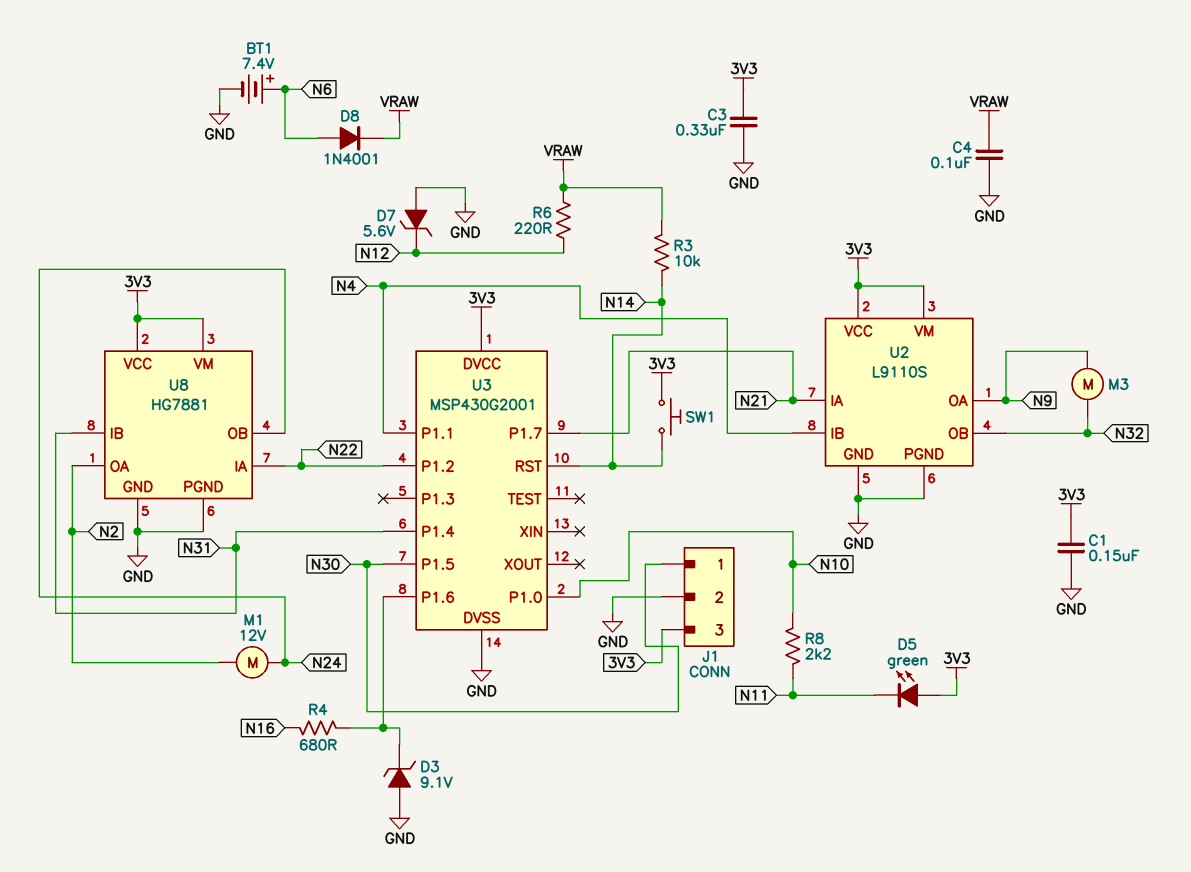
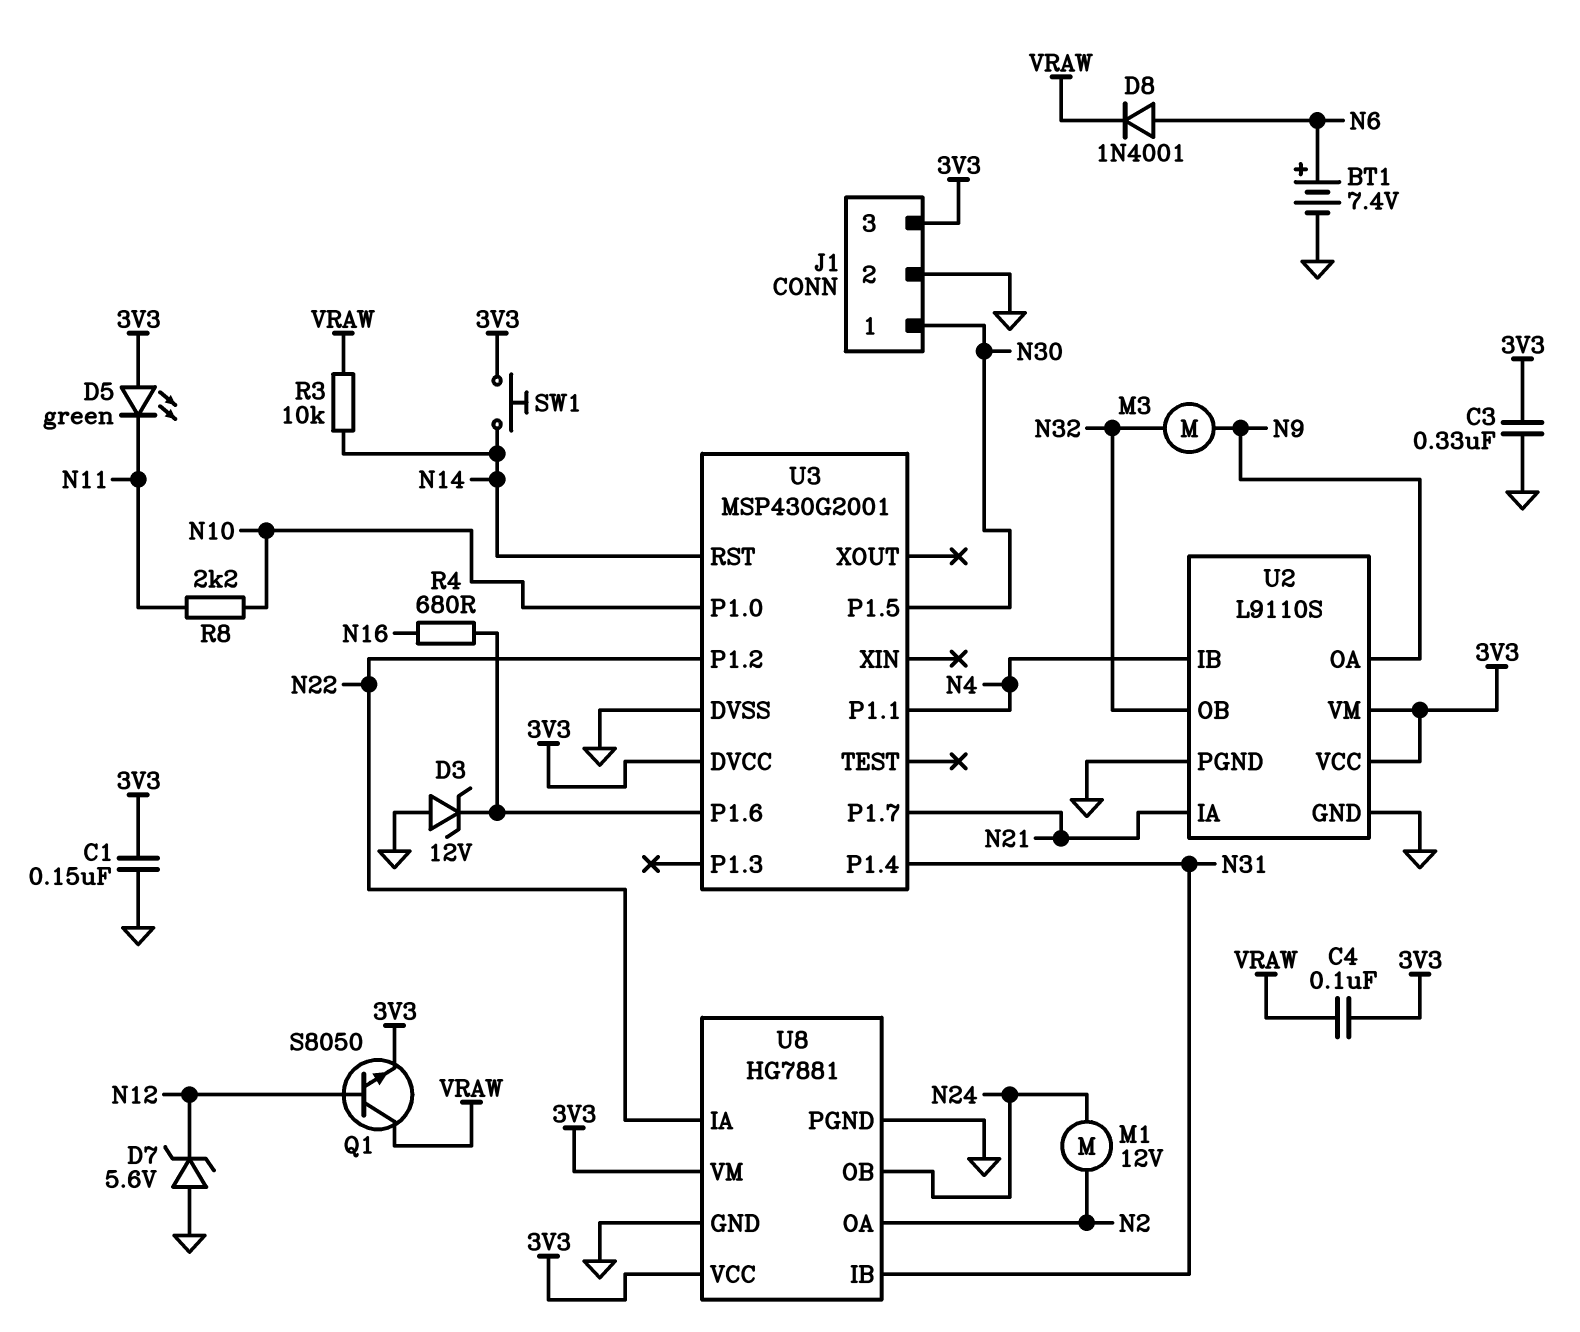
C4: 100nF (GND, VRAW) -> 100nF (3V3, VRAW)
D3: zener 9.1V (A GND, K U3/P1.6) -> zener 12V (A GND, K U3/P1.6)
Q1: none -> NPN S8050 (B N12, C VRAW, E 3V3)
R6: 220 (N12, VRAW) -> none

